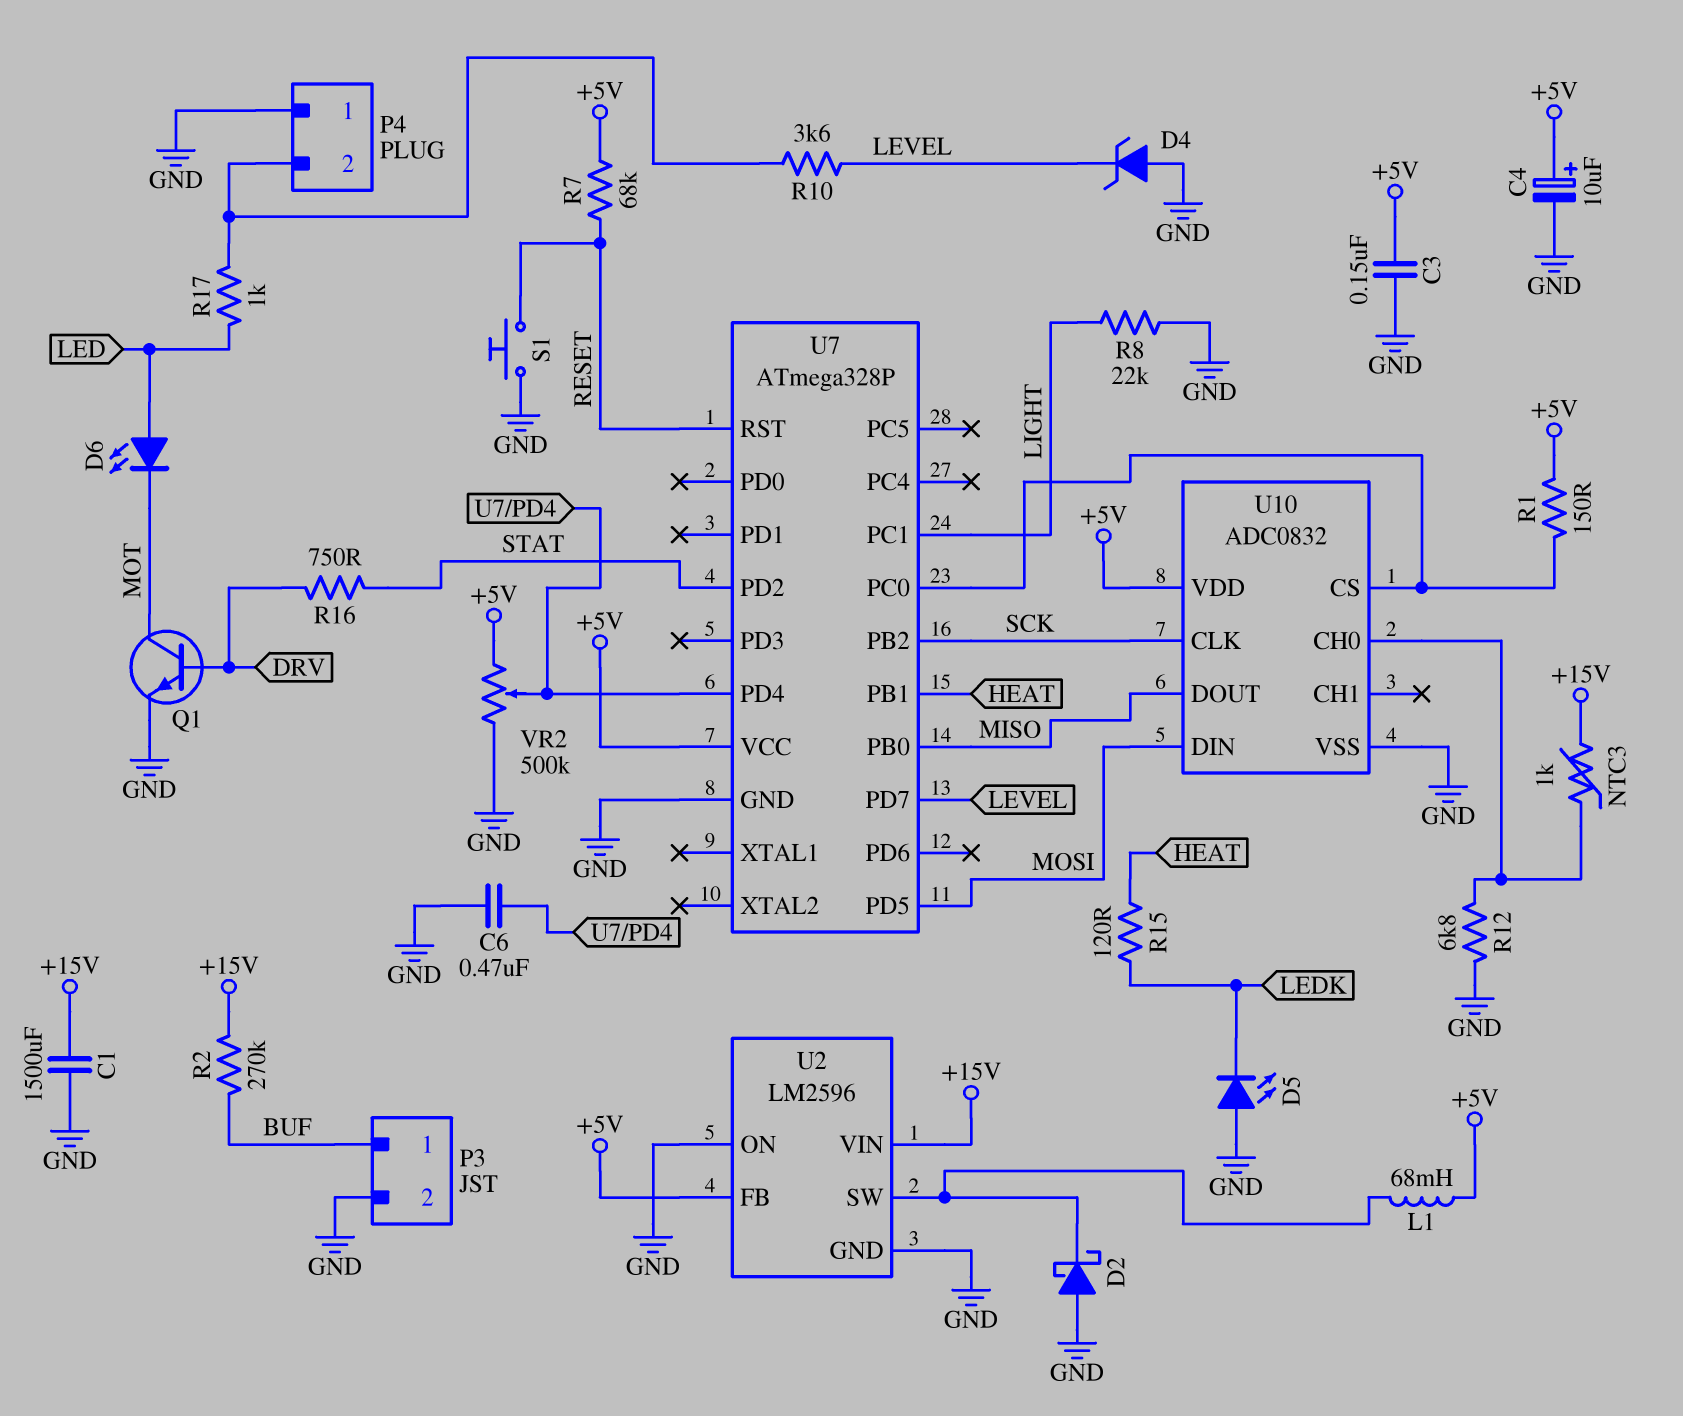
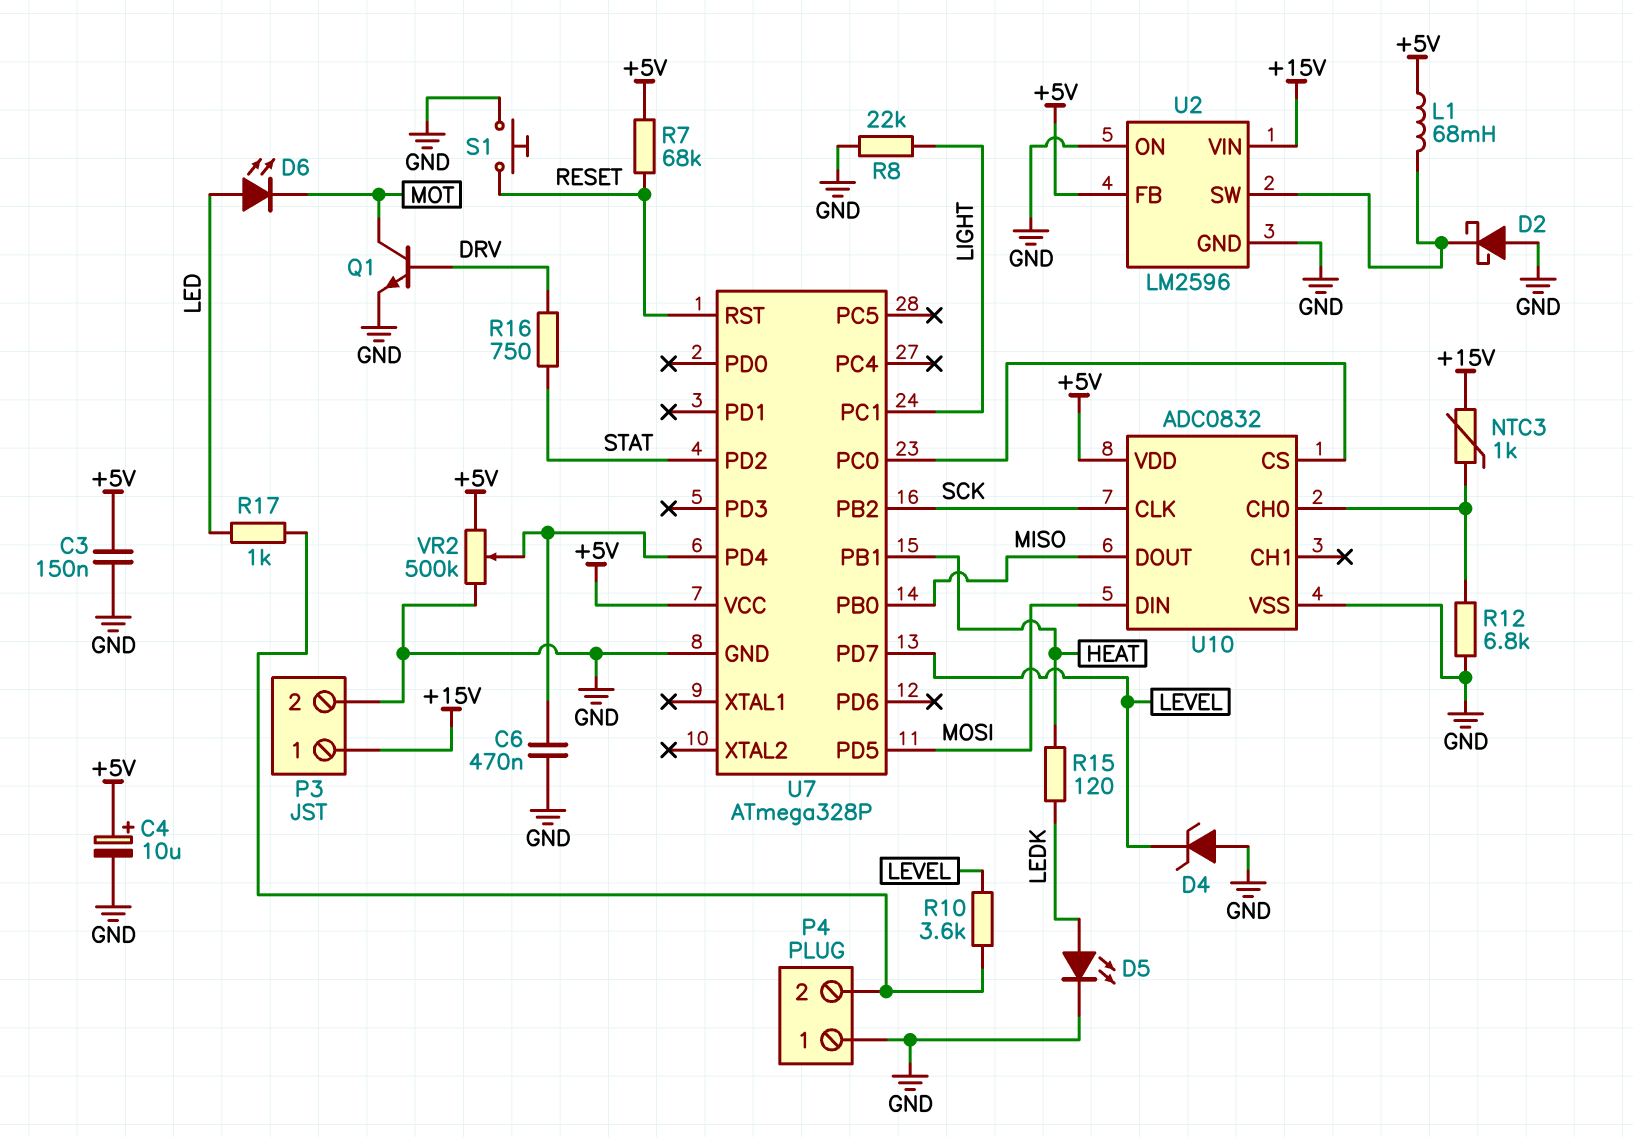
C1: 1500uF (+15V, GND) -> none
D5: LED (A GND, K LEDK) -> LED (A LEDK, K GND)
P3 pin 1: BUF -> +15V
R1: 150 (+5V, U7/PC0) -> none
R2: 270k (+15V, BUF) -> none

